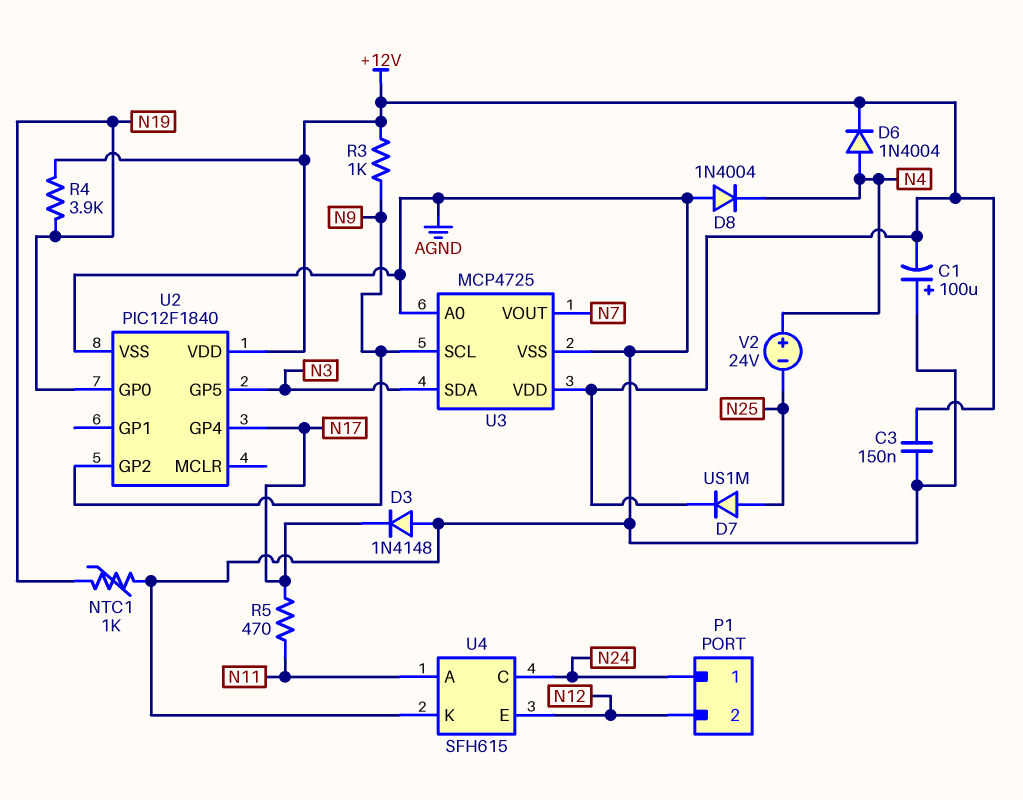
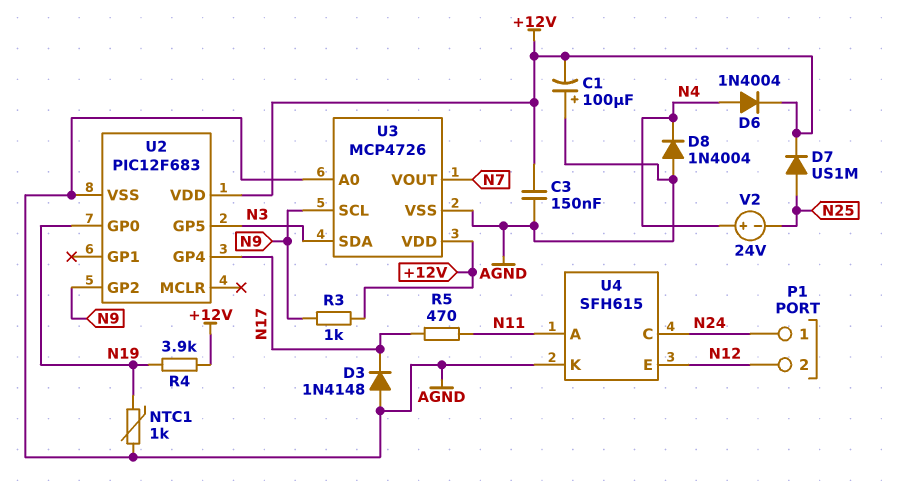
U2: PIC12F1840 -> PIC12F683
U3: MCP4725 -> MCP4726

